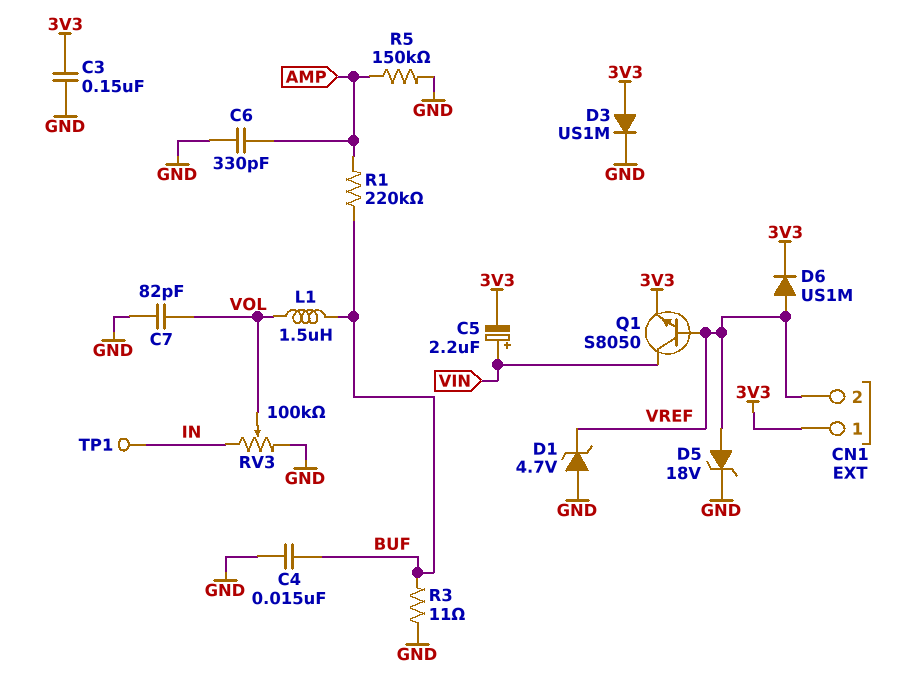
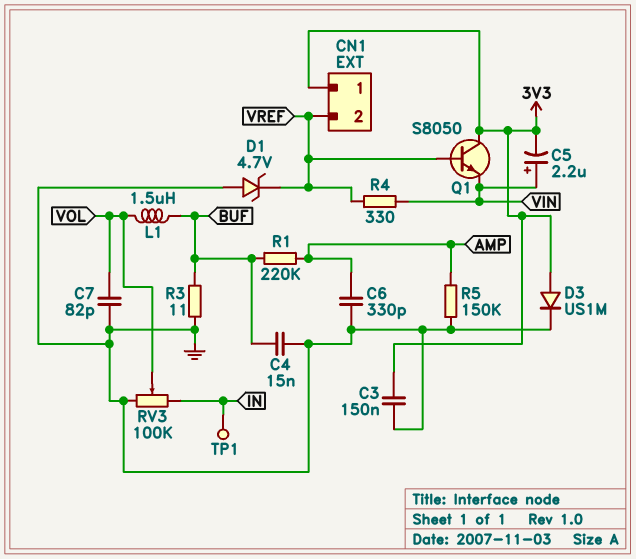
D5: zener 18V (A VREF, K GND) -> none
D6: diode US1M (A VREF, K 3V3) -> none
Q1: NPN S8050 (B VREF, C VIN, E 3V3) -> NPN S8050 (B VREF, C 3V3, E VIN)
R4: none -> 330 (VIN, VREF)

